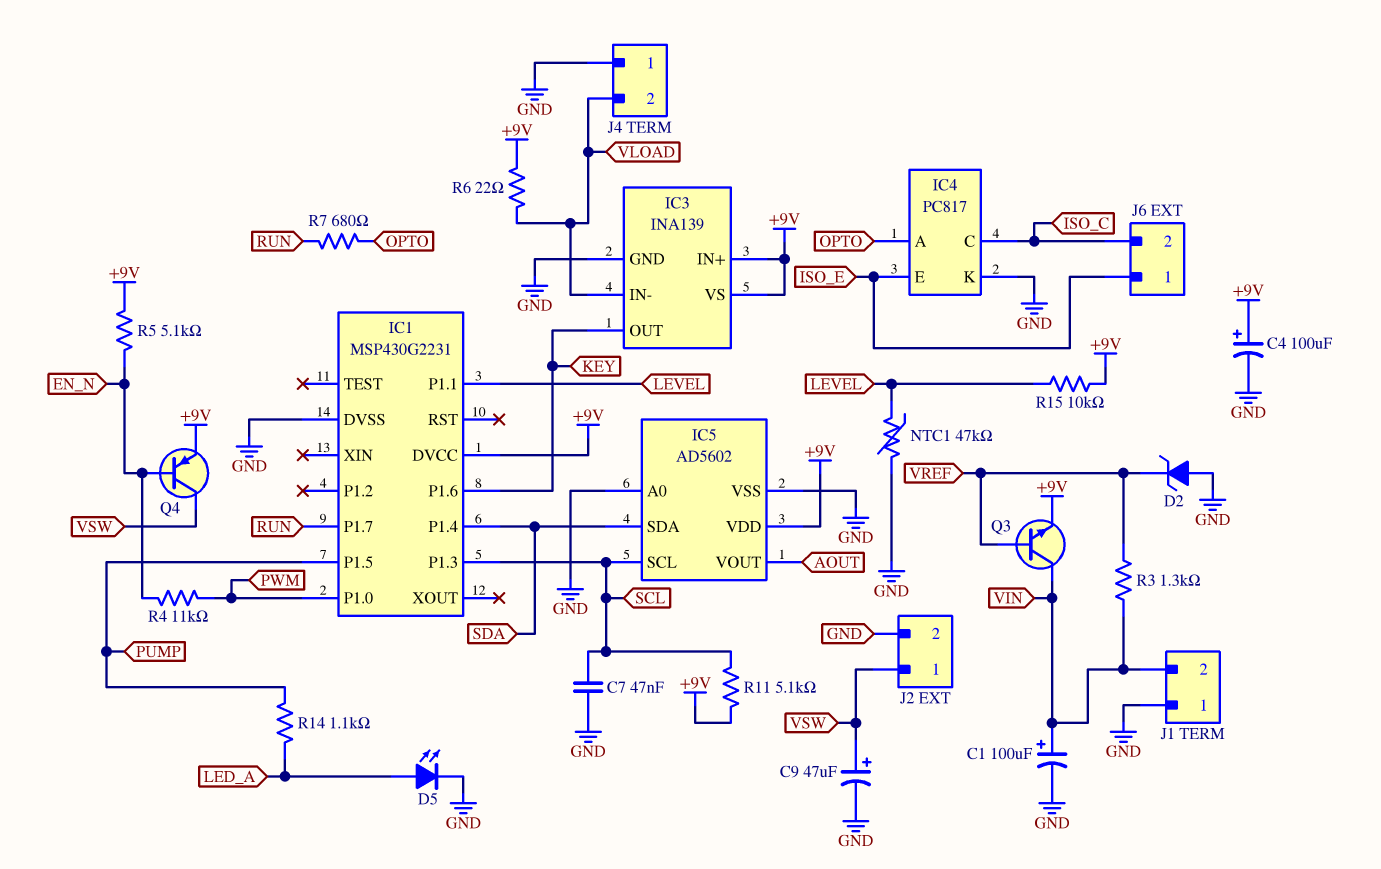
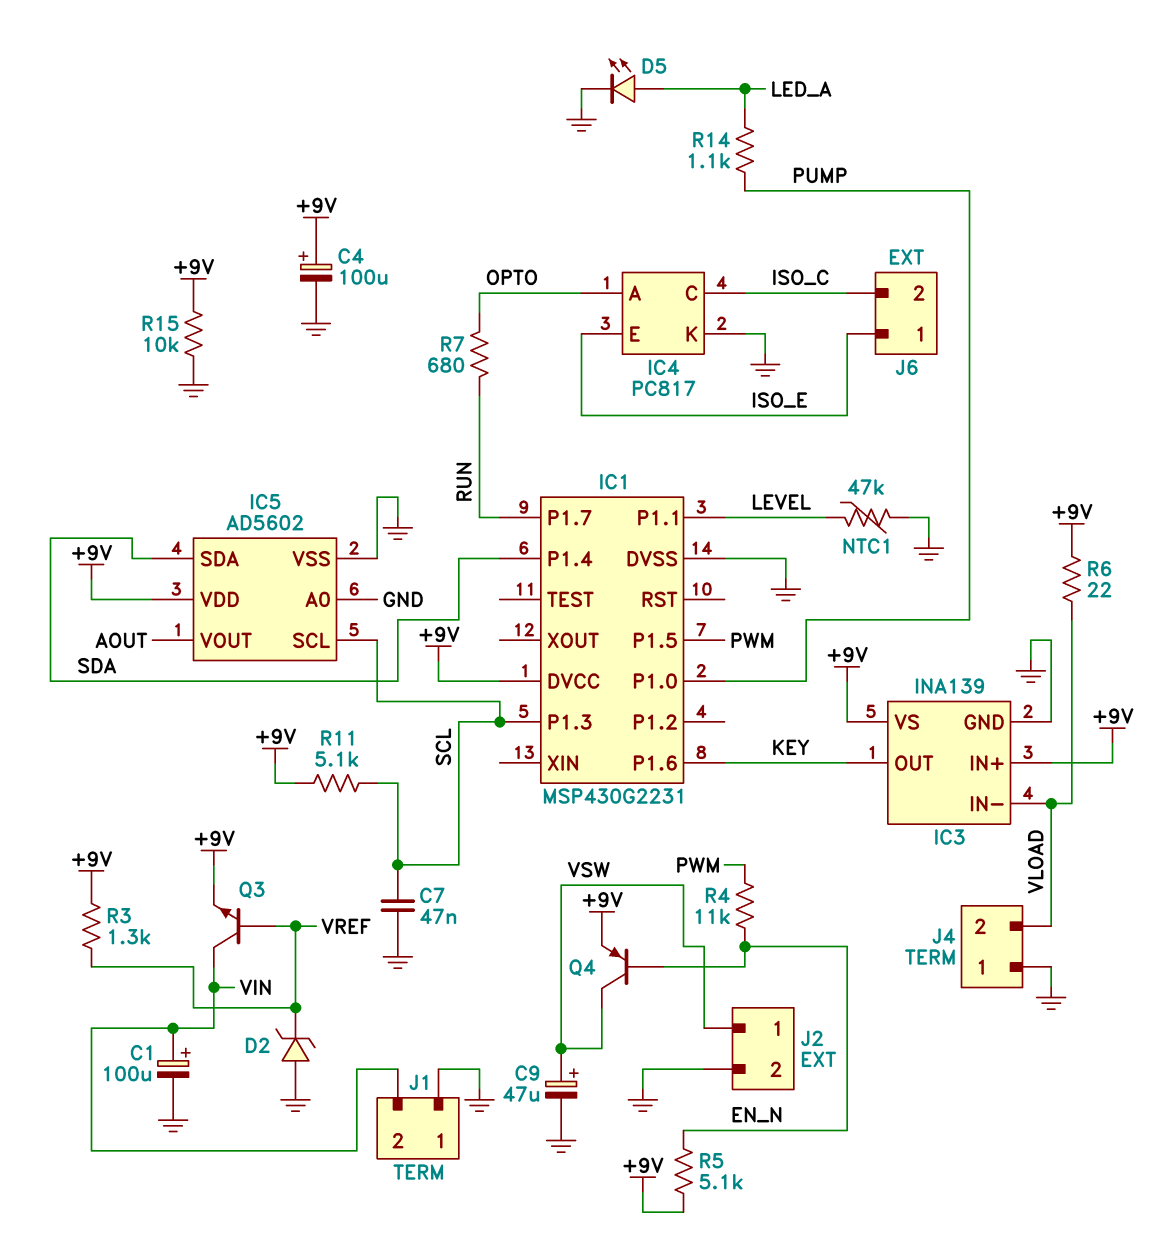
IC1 pin P1.0: PWM -> PUMP
IC1 pin P1.5: PUMP -> PWM
R3: 1.3k (VIN, VREF) -> 1.3k (+9V, VREF)
R15: 10k (+9V, LEVEL) -> 10k (+9V, GND)

